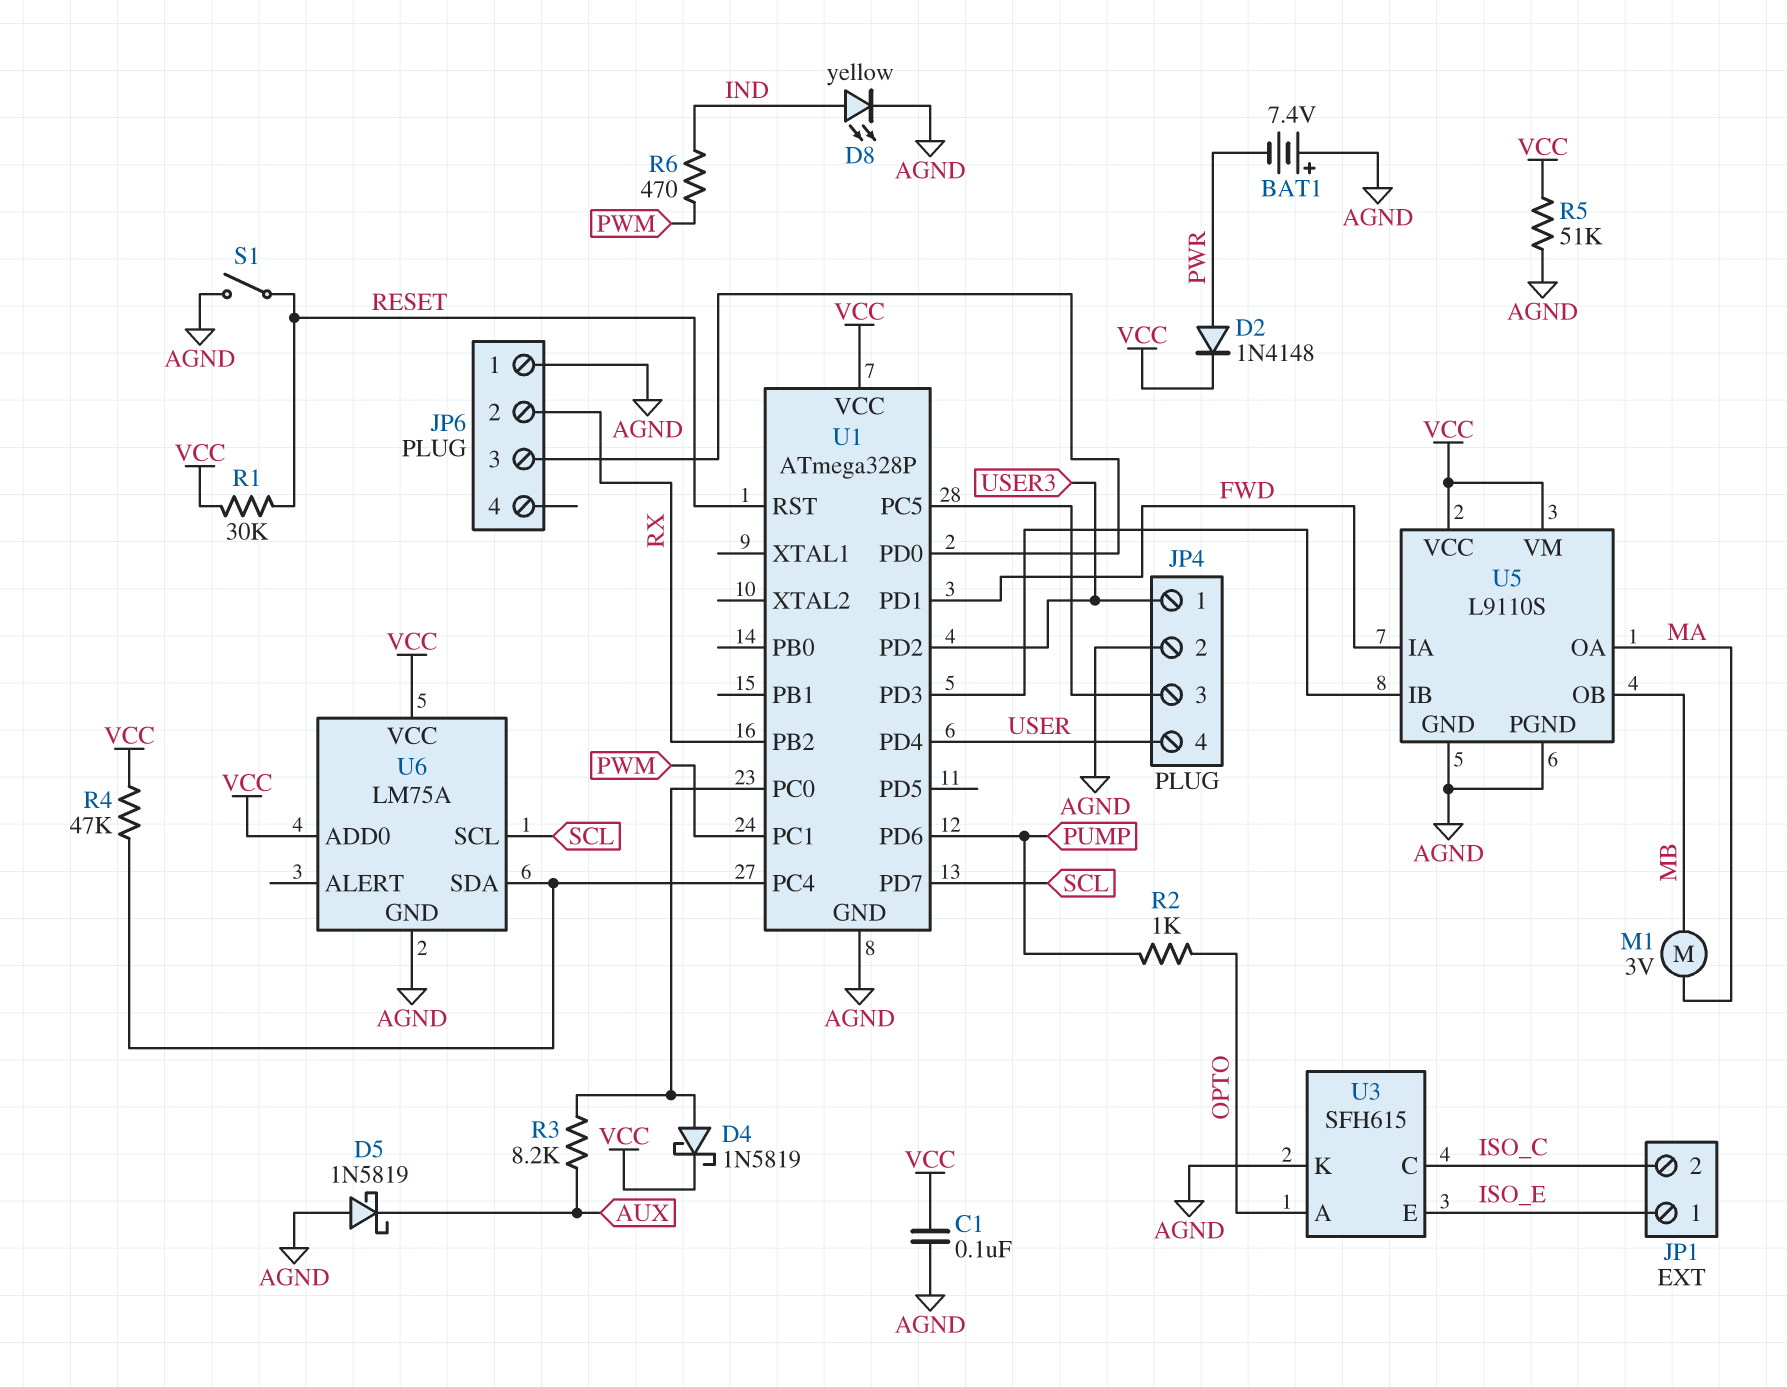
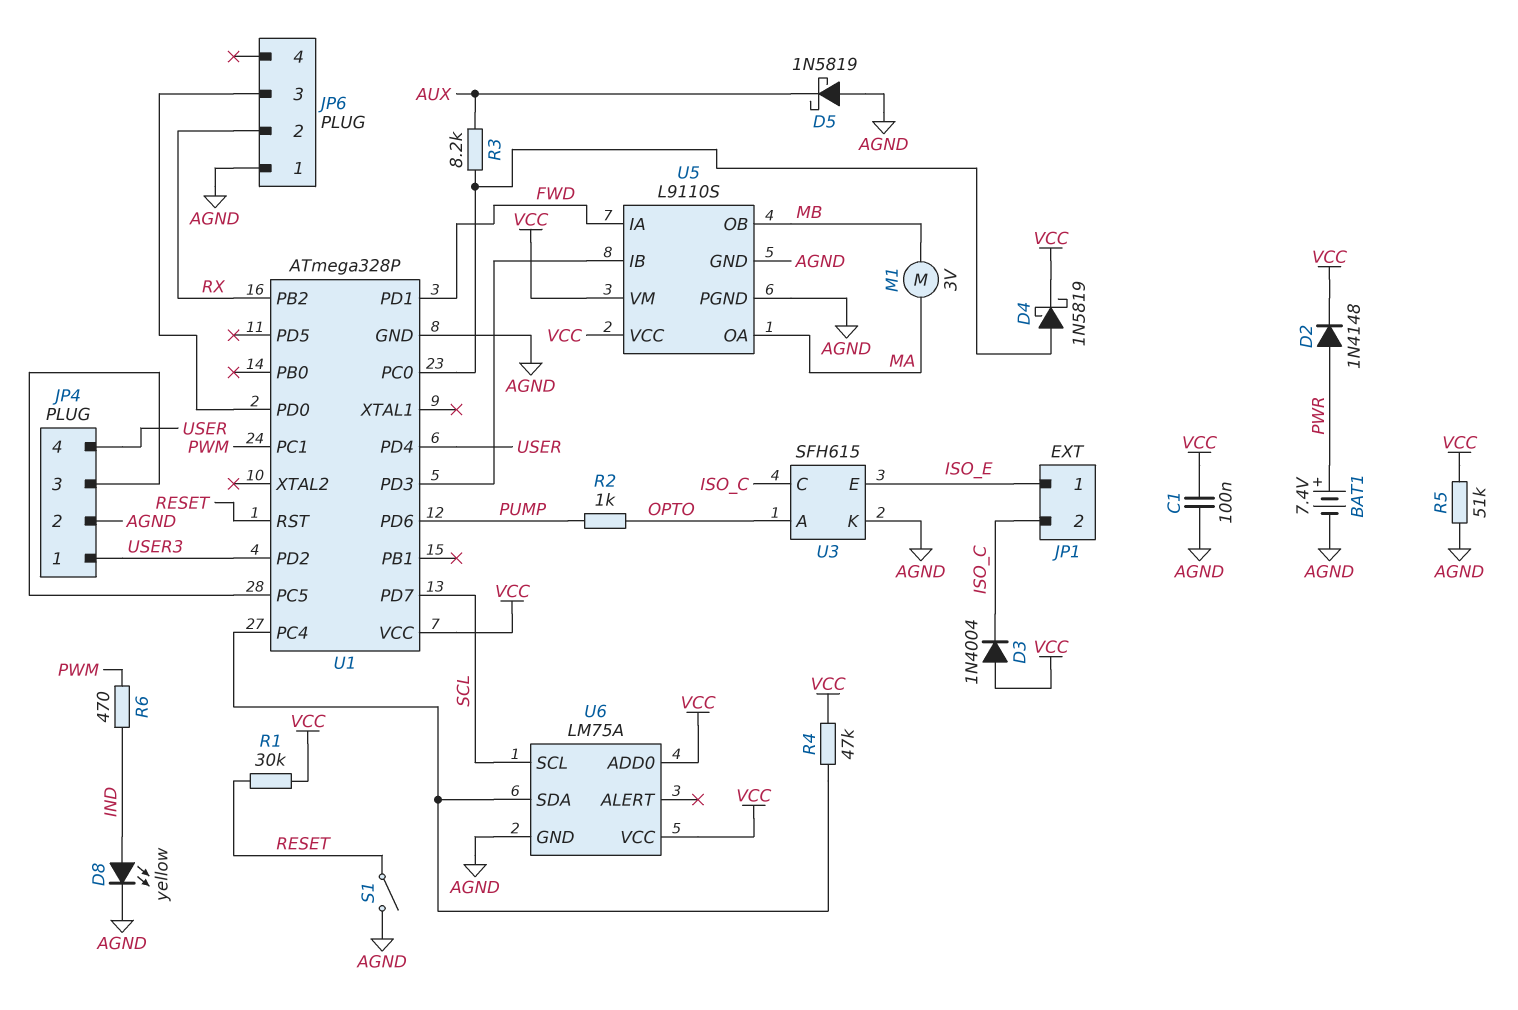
BAT1: 7.4V (plus AGND, minus PWR) -> 7.4V (plus PWR, minus AGND)
D3: none -> diode 1N4004 (A VCC, K ISO_C)

